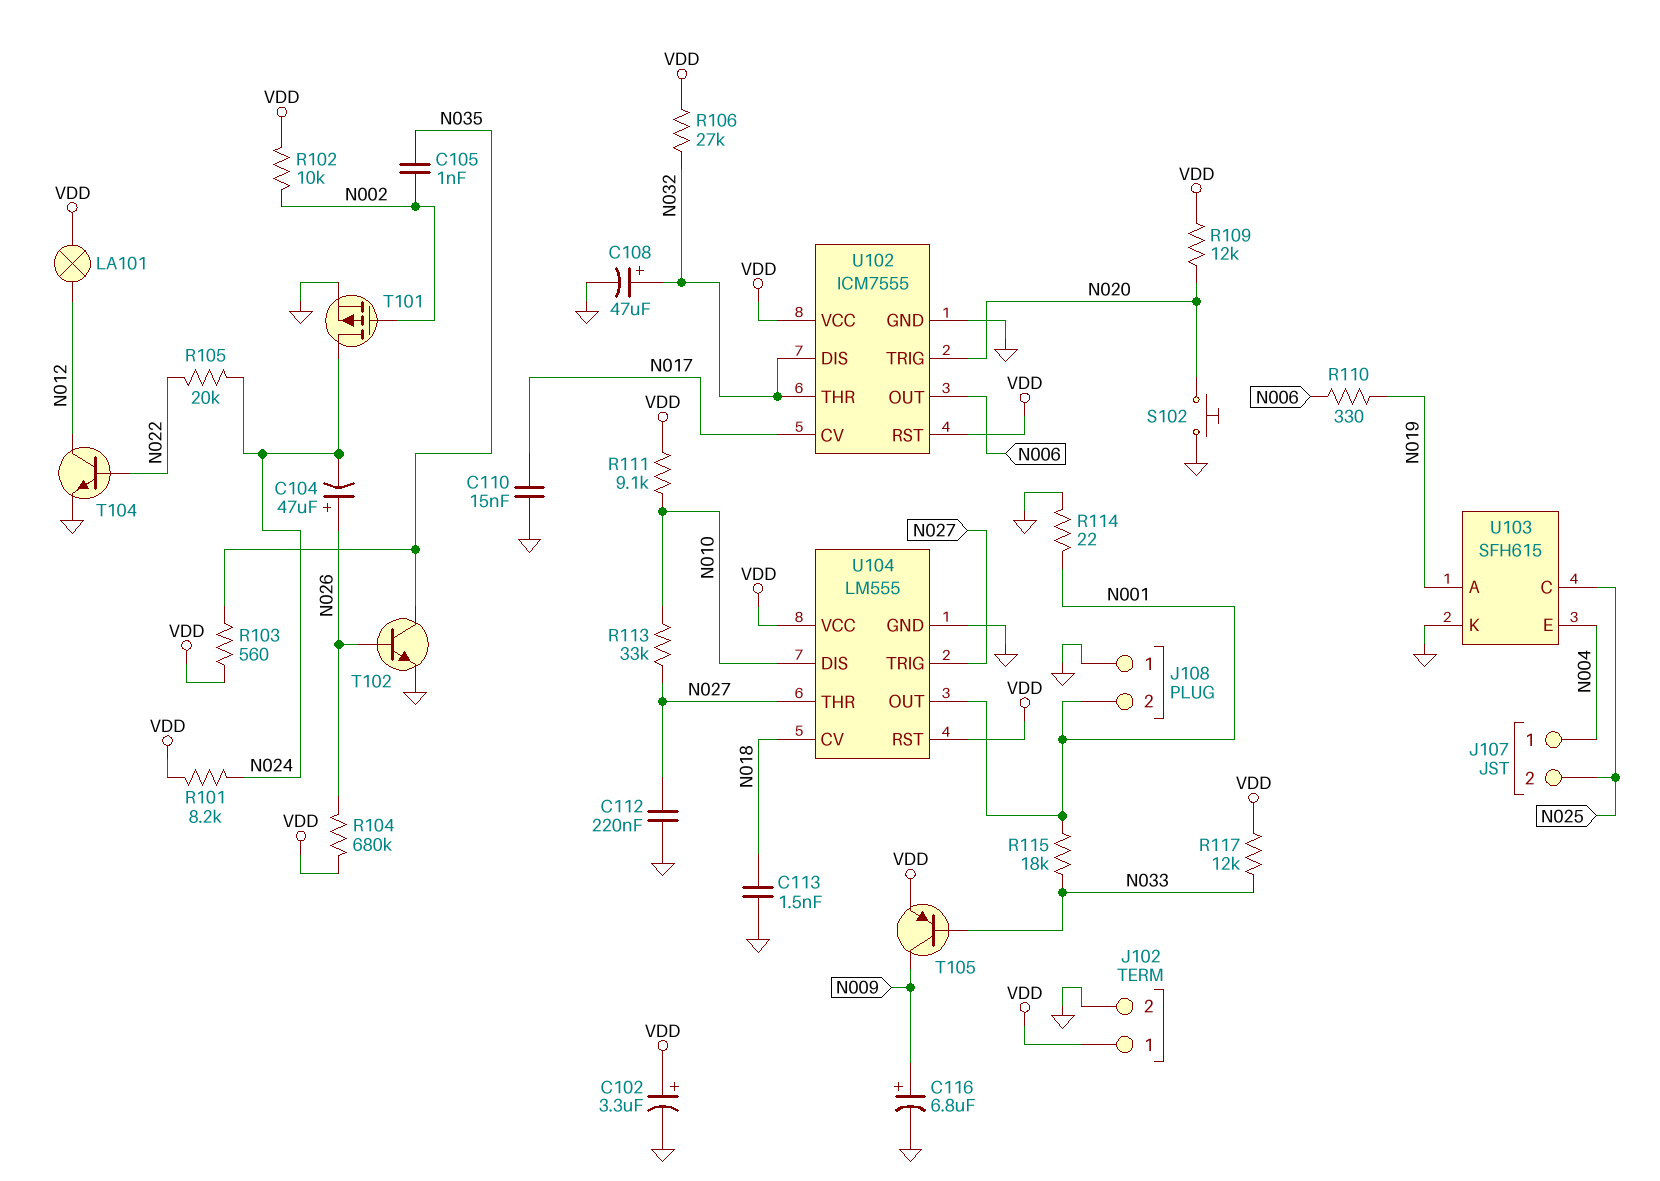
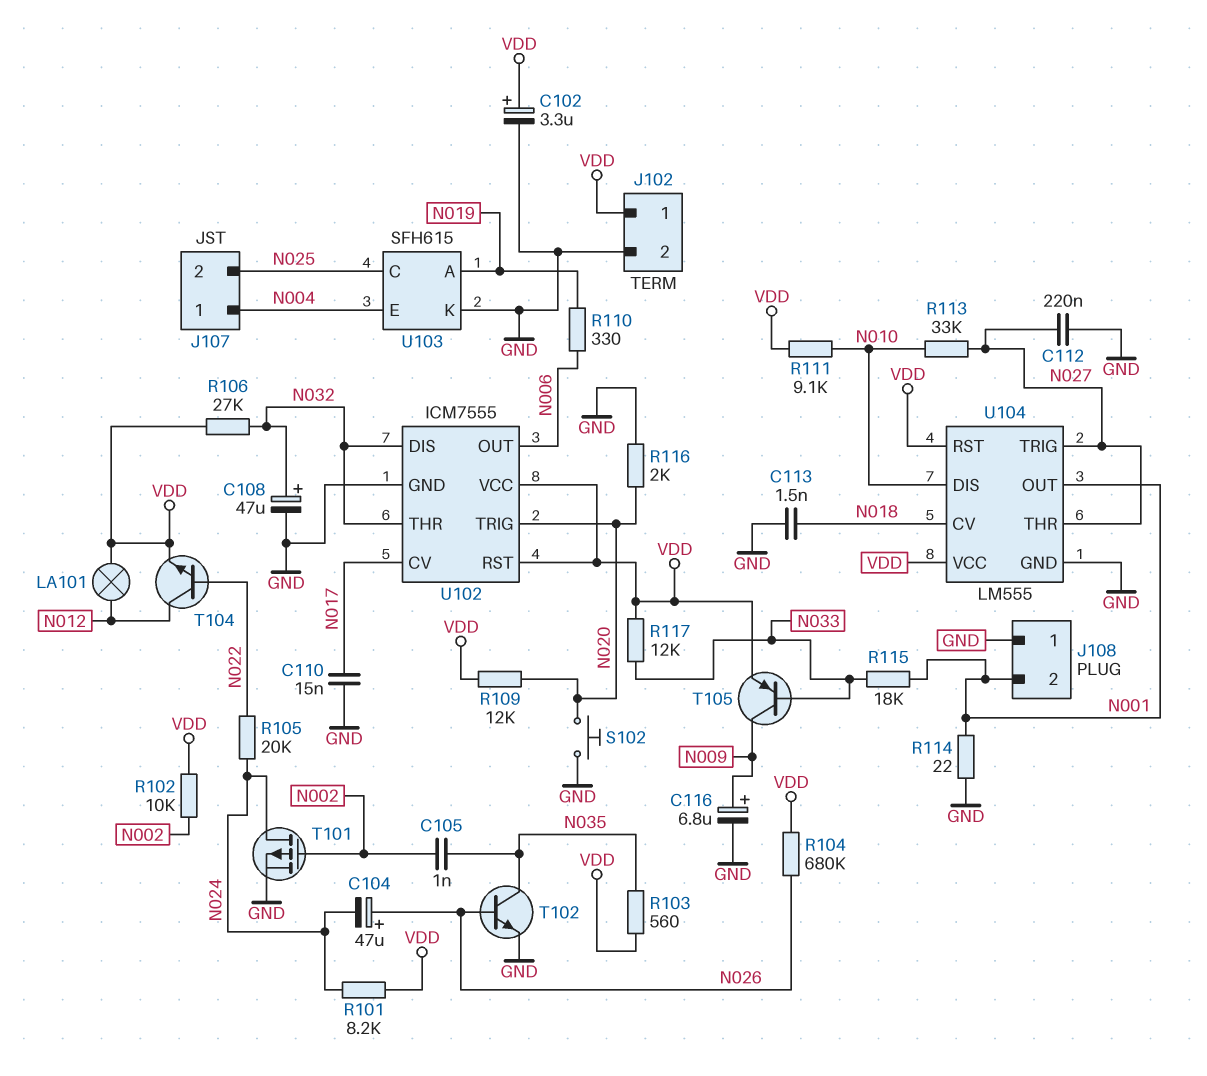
R116: none -> 2k (GND, N020)
T104: NPN (B N022, C N012, E GND) -> NPN (B N022, C N012, E VDD)

